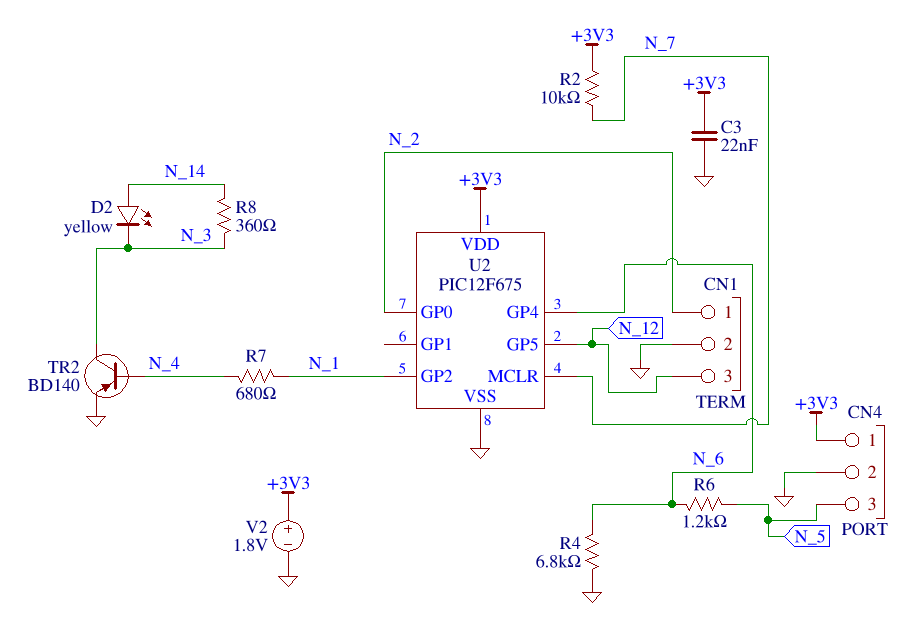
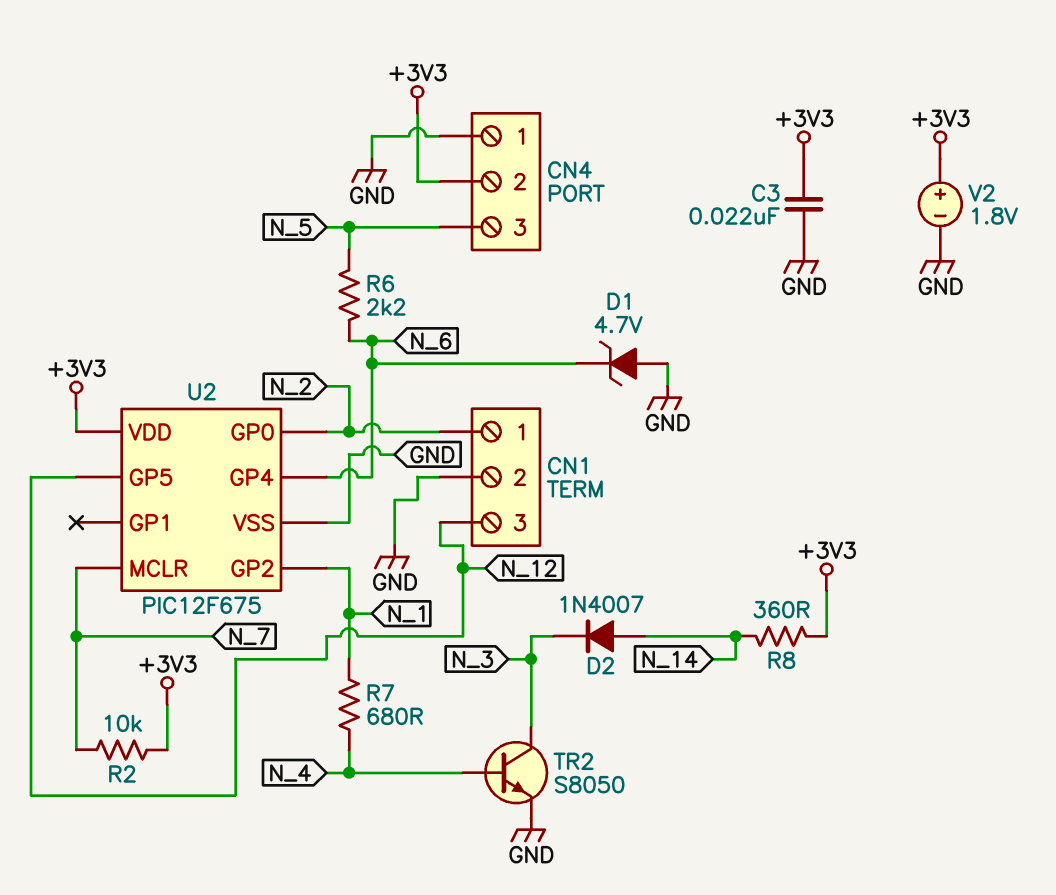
CN4 pin 1: +3V3 -> GND
CN4 pin 2: GND -> +3V3
D1: none -> zener 4.7V (A GND, K N_6)
D2: LED yellow (A N_14, K N_3) -> diode 1N4007 (A N_14, K N_3)
R4: 6.8k (GND, N_6) -> none
R6: 1.2k (N_5, N_6) -> 2.2k (N_5, N_6)
R8: 360 (N_3, N_14) -> 360 (+3V3, N_14)
TR2: PNP BD140 (B N_4, C N_3, E GND) -> NPN S8050 (B N_4, C N_3, E GND)

